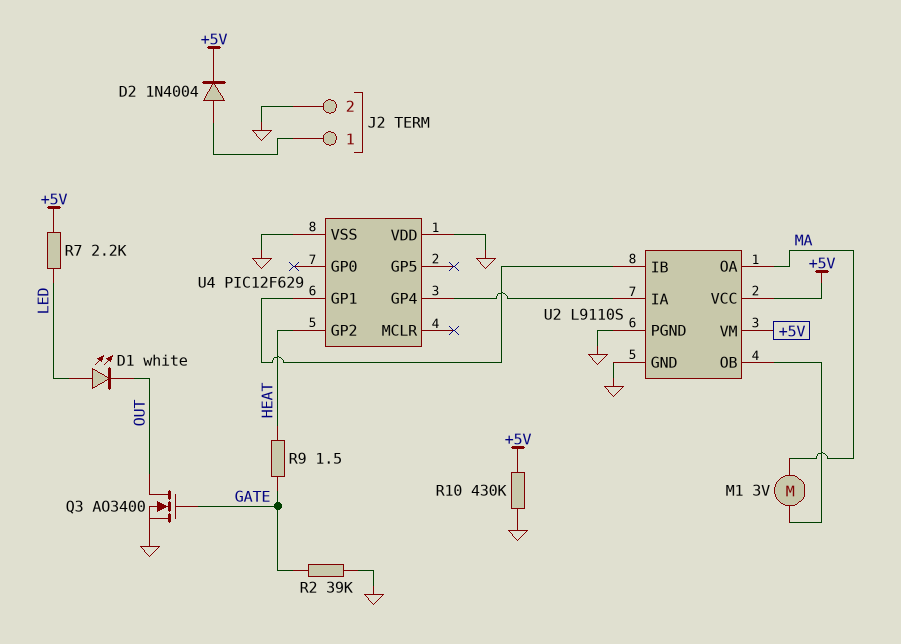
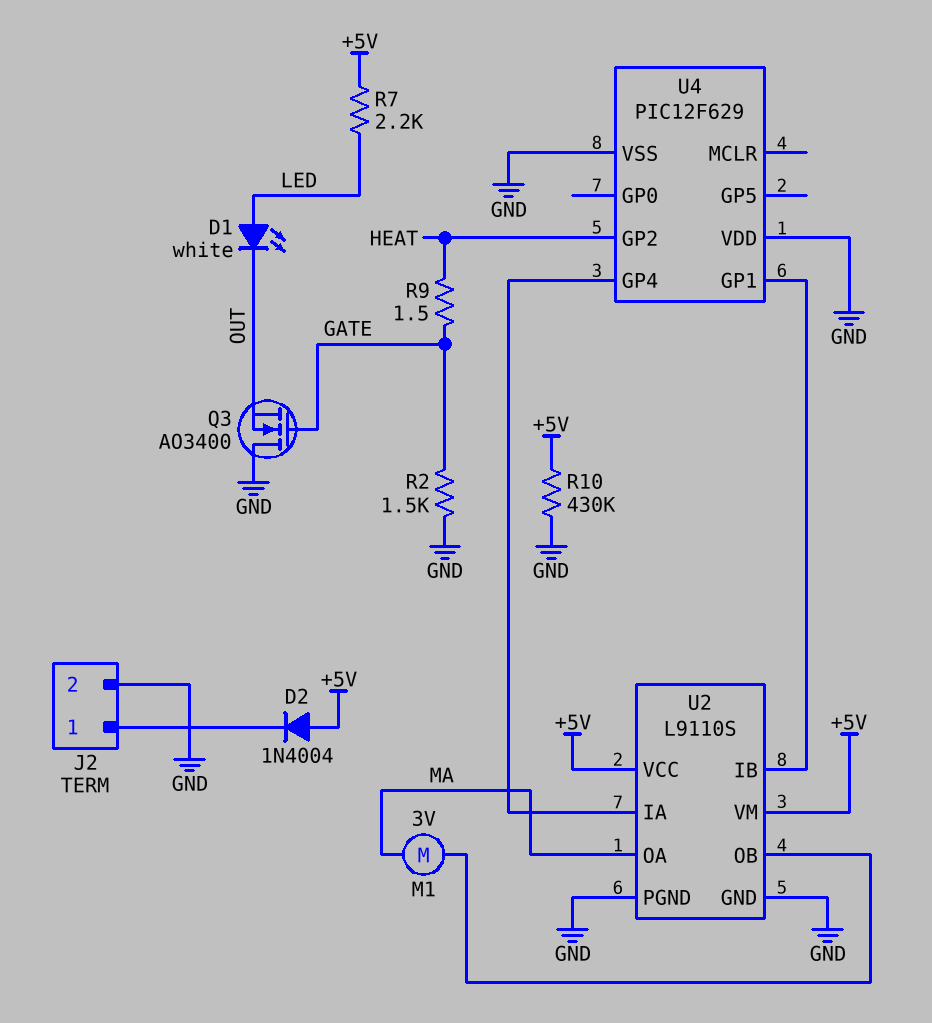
D2: diode 1N4004 (A J2/1, K +5V) -> diode 1N4004 (A +5V, K J2/1)
Q3: NMOS AO3400 (G GATE, D OUT, S GND) -> NMOS AO3400 (G GATE, D GND, S OUT)
R2: 39k (GATE, GND) -> 1.5k (GATE, GND)

